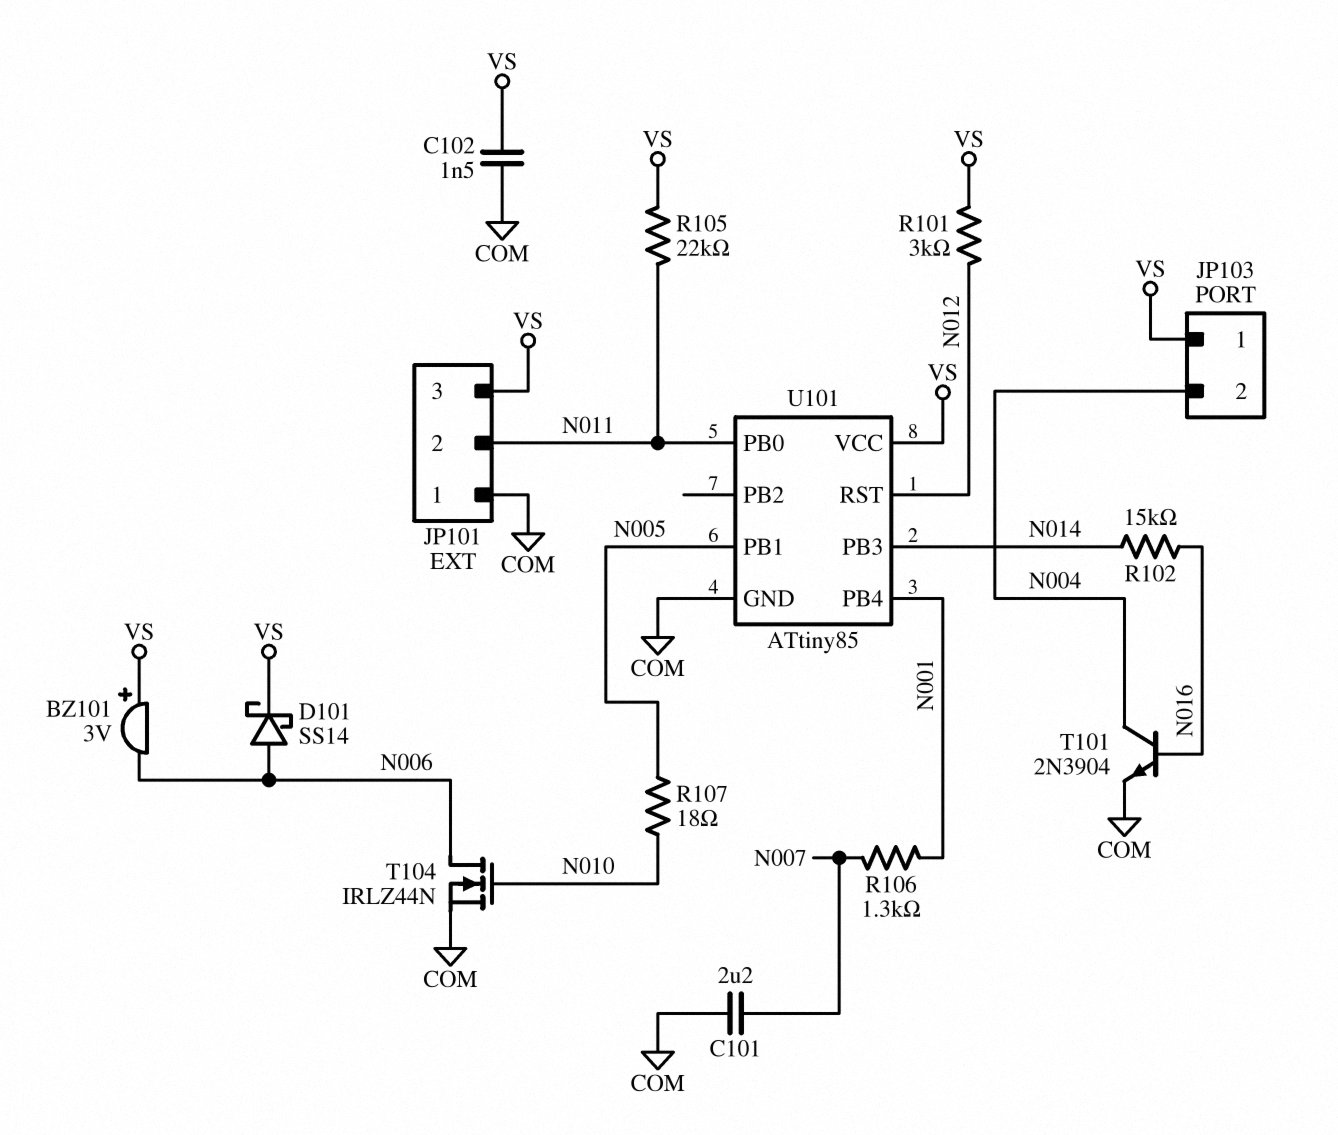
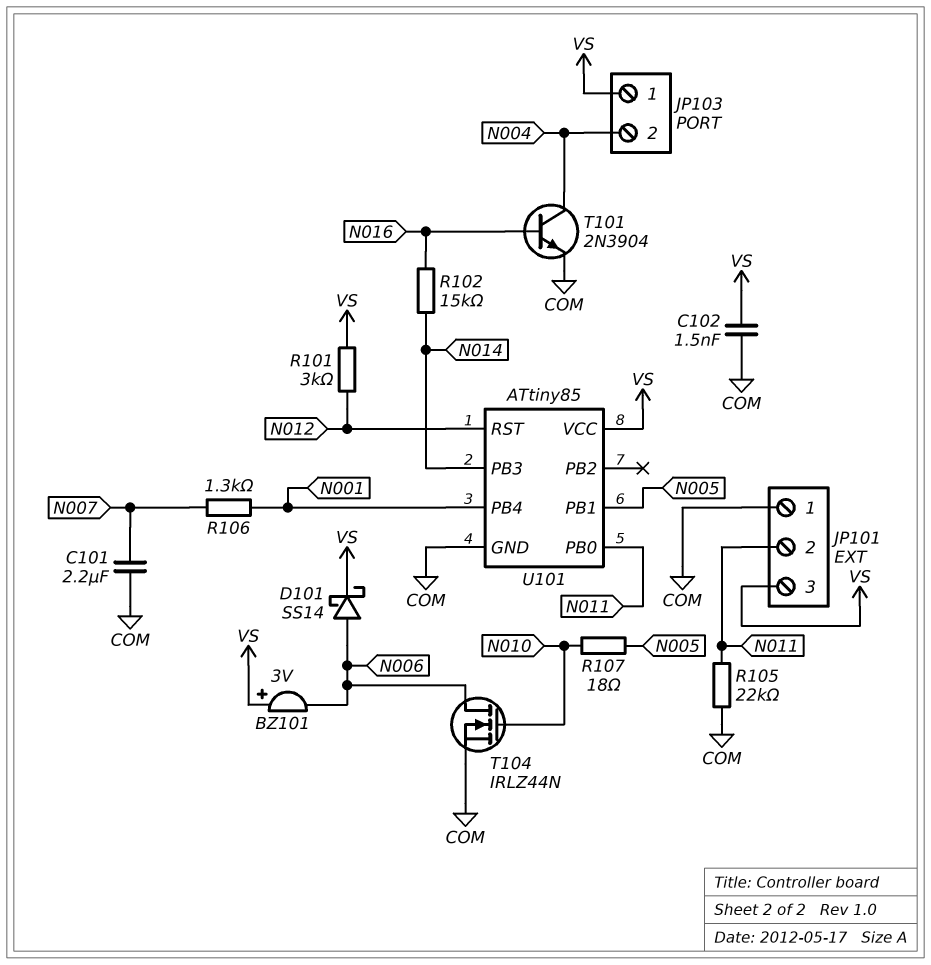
R105: 22k (N011, VS) -> 22k (COM, N011)

